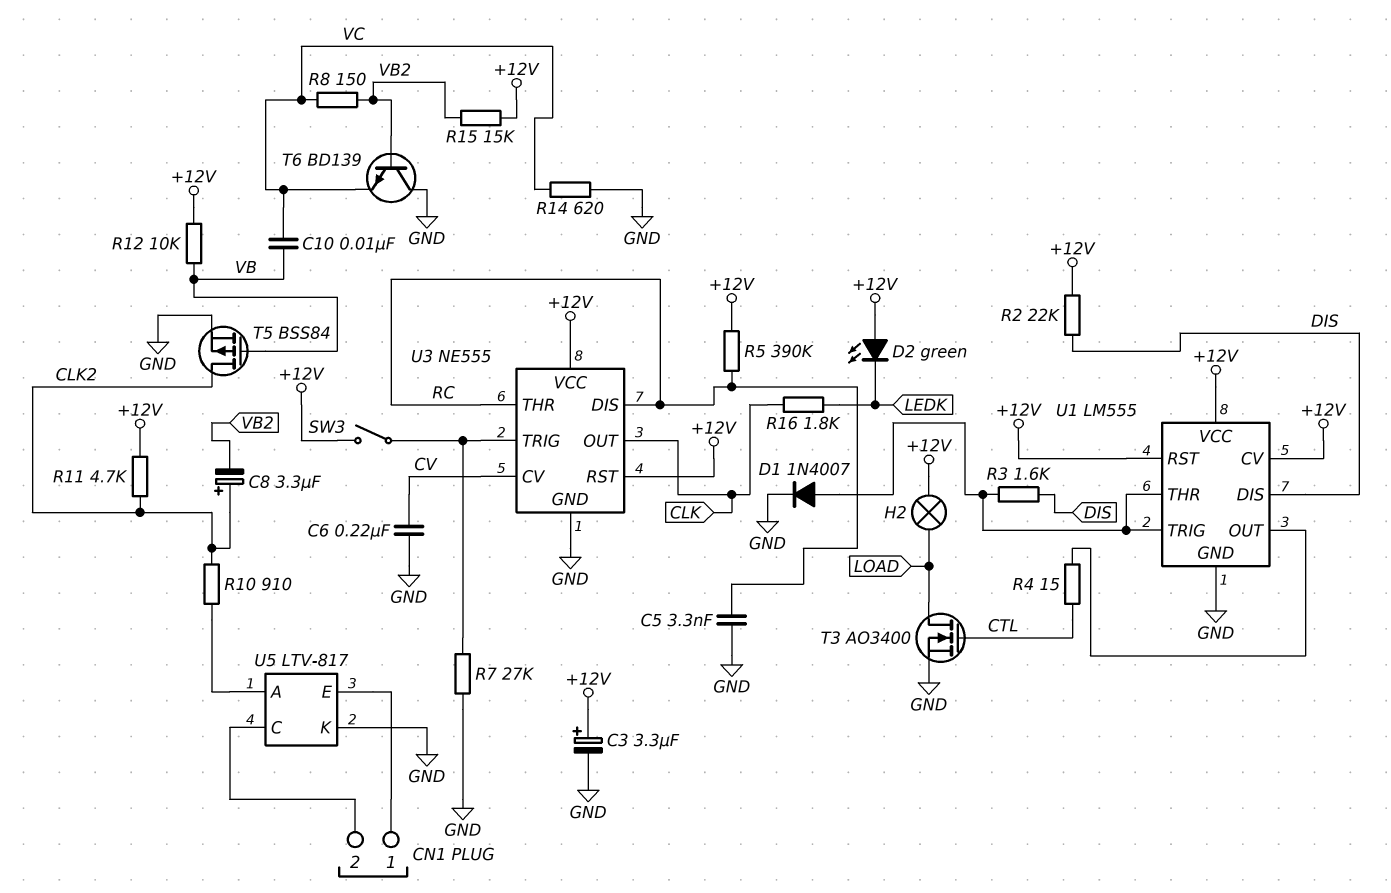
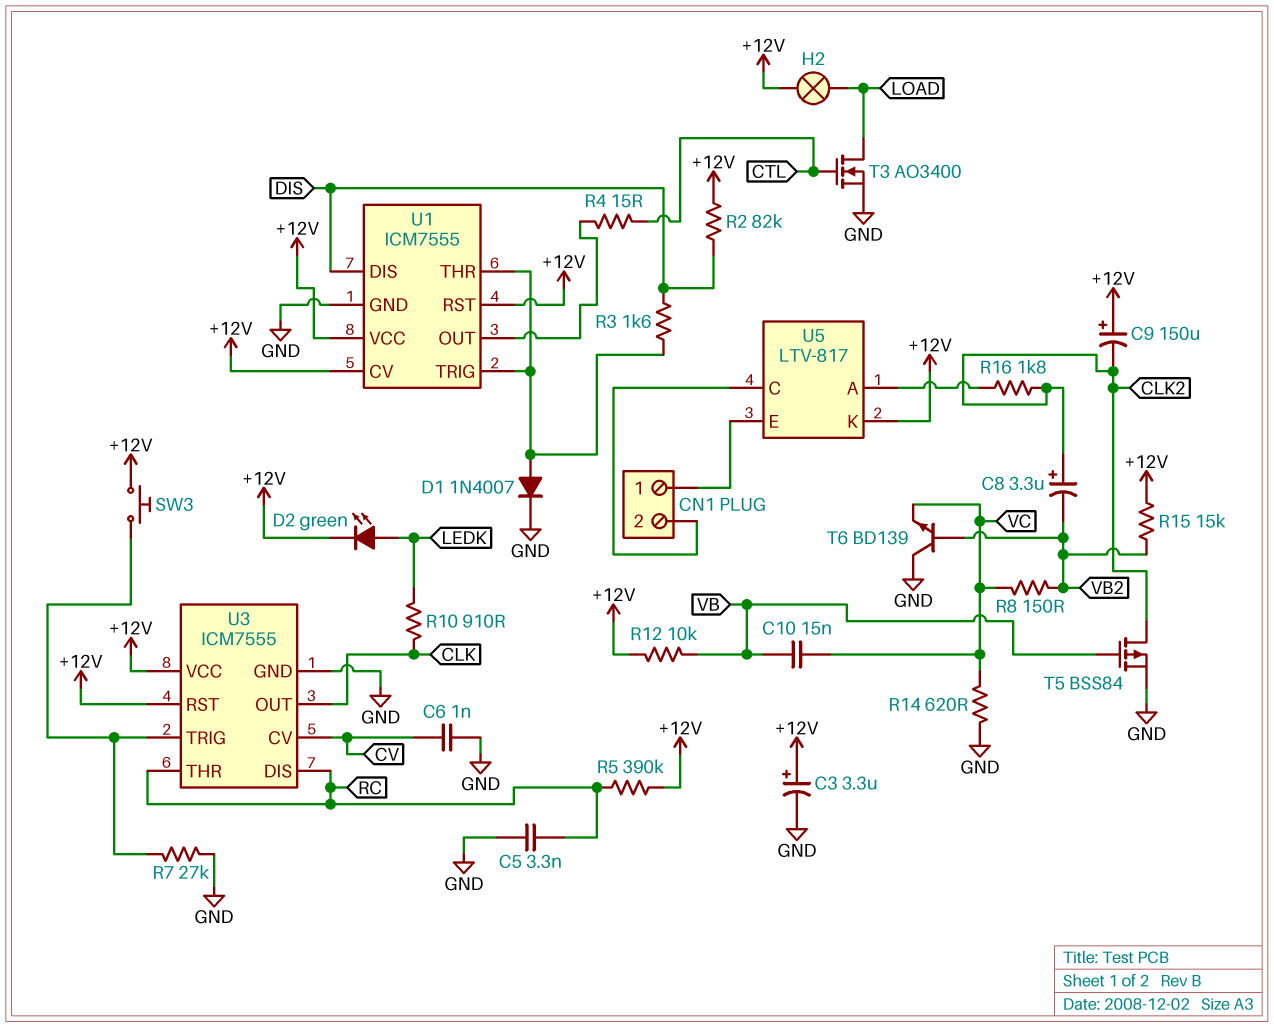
C6: 220nF (CV, GND) -> 1nF (CV, GND)
C9: none -> 150uF (plus +12V, minus CLK2)
C10: 10nF (VB, VC) -> 15nF (VB, VC)
D2: LED green (A +12V, K LEDK) -> LED green (A LEDK, K +12V)
R2: 22k (+12V, DIS) -> 82k (+12V, DIS)
R10: 910 (CLK2, U5/A) -> 910 (CLK, LEDK)
R11: 4.7k (+12V, CLK2) -> none
R16: 1.8k (CLK, LEDK) -> 1.8k (CLK2, U5/A)
SW3: switch (+12V, U3/TRIG) -> button (+12V, U3/TRIG)
U1: LM555 -> ICM7555
U3: NE555 -> ICM7555
U5 pin K: GND -> +12V

